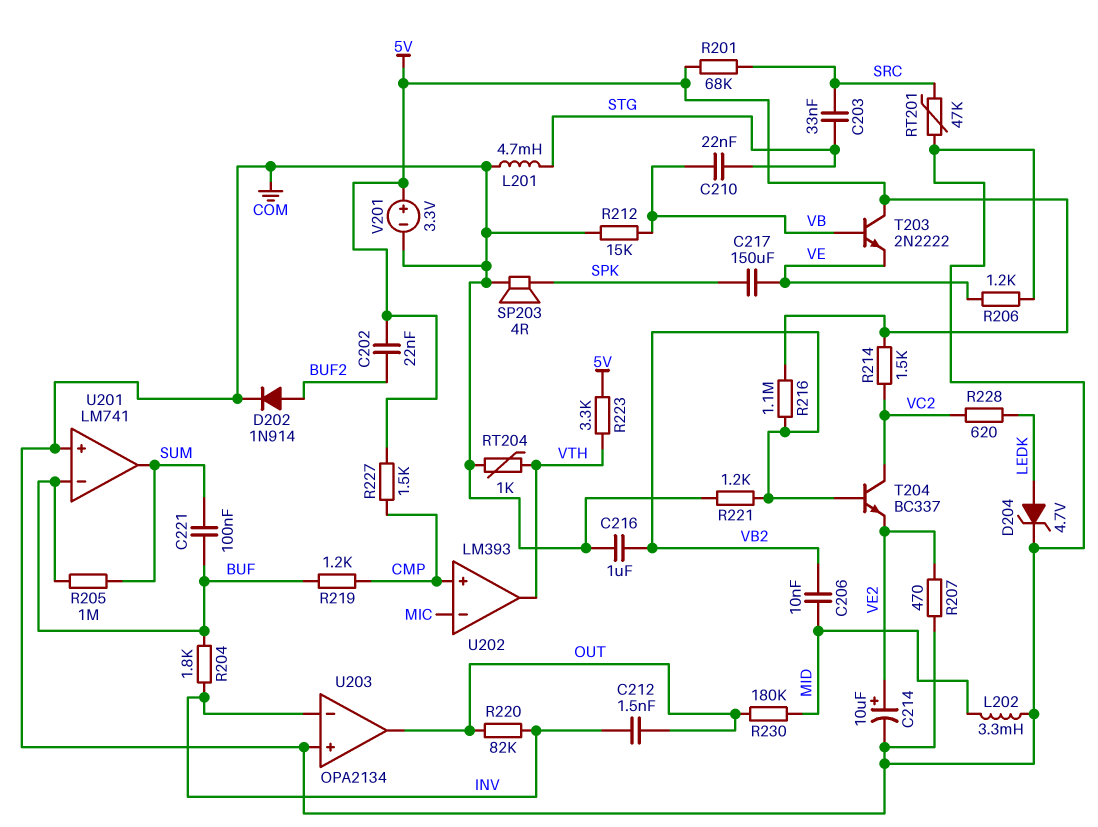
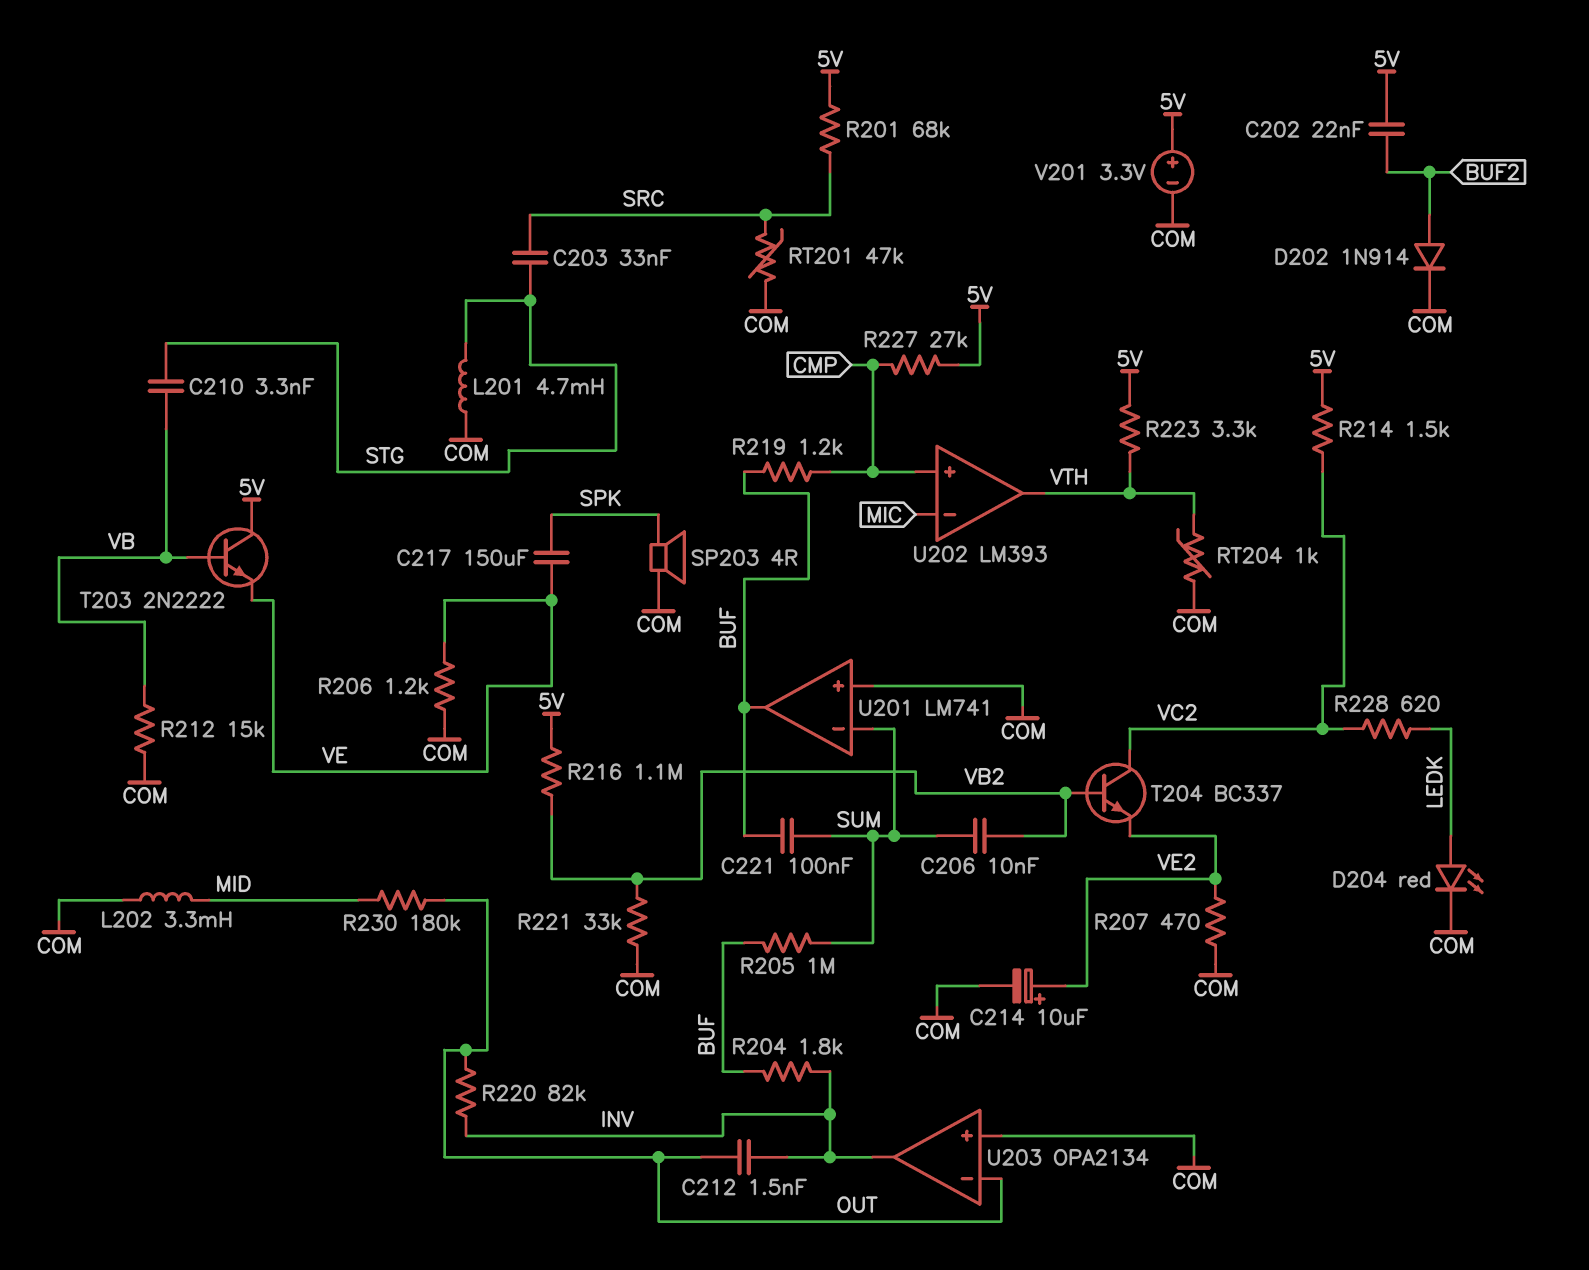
C206: 10nF (MID, VB2) -> 10nF (SUM, VB2)
C210: 22nF (STG, VB) -> 3.3nF (STG, VB)
C216: 1uF (COM, VB2) -> none
D204: zener 4.7V (A LEDK, K COM) -> LED red (A LEDK, K COM)
R221: 1.2k (COM, VB2) -> 33k (COM, VB2)
R227: 1.5k (5V, CMP) -> 27k (5V, CMP)
U201 pin in-: BUF -> SUM
U201 pin out: SUM -> BUF
U203 pin in-: INV -> OUT
U203 pin out: OUT -> INV

